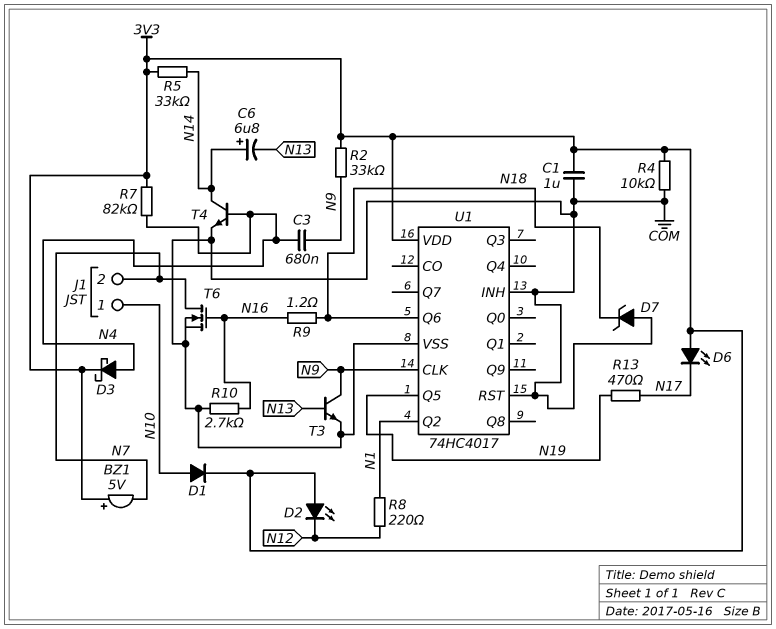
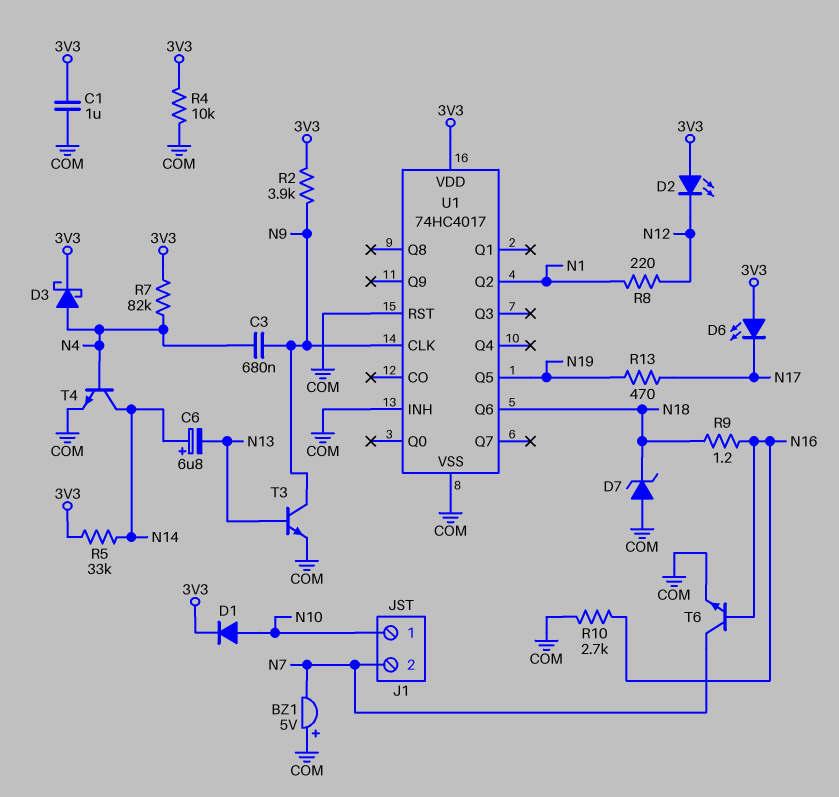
BZ1: buzzer 5V (plus 3V3, minus N7) -> buzzer 5V (plus COM, minus N7)
R2: 33k (3V3, N9) -> 3.9k (3V3, N9)
T6: NMOS (G N16, D N7, S COM) -> NPN (B N16, C N7, E COM)

